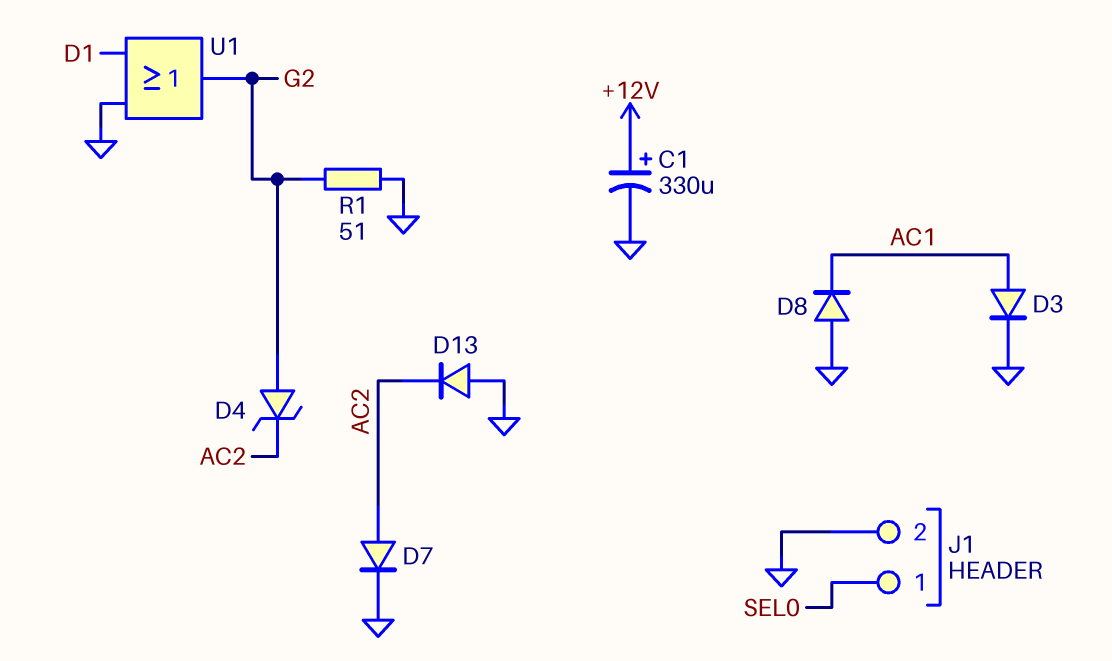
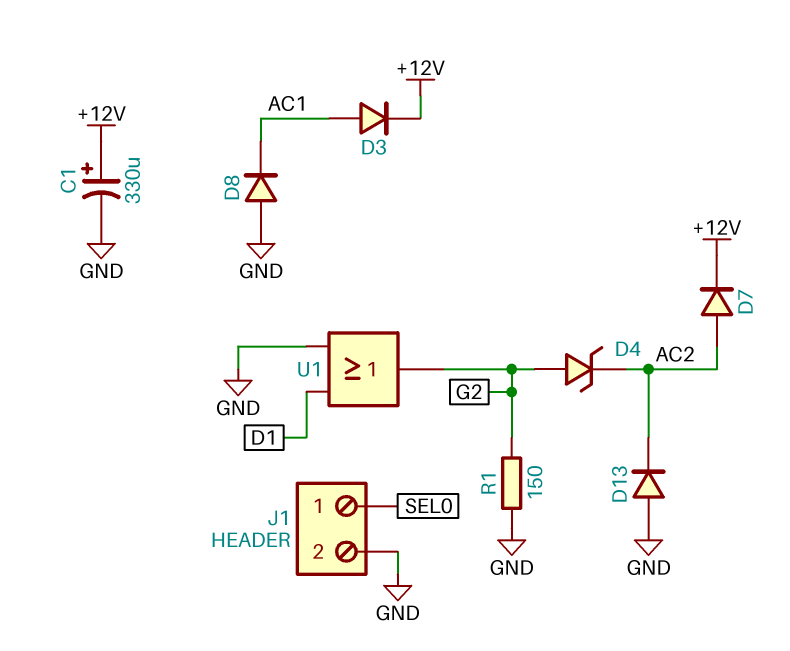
D3: diode (A AC1, K GND) -> diode (A AC1, K +12V)
D7: diode (A AC2, K GND) -> diode (A AC2, K +12V)
R1: 51 (G2, GND) -> 150 (G2, GND)

